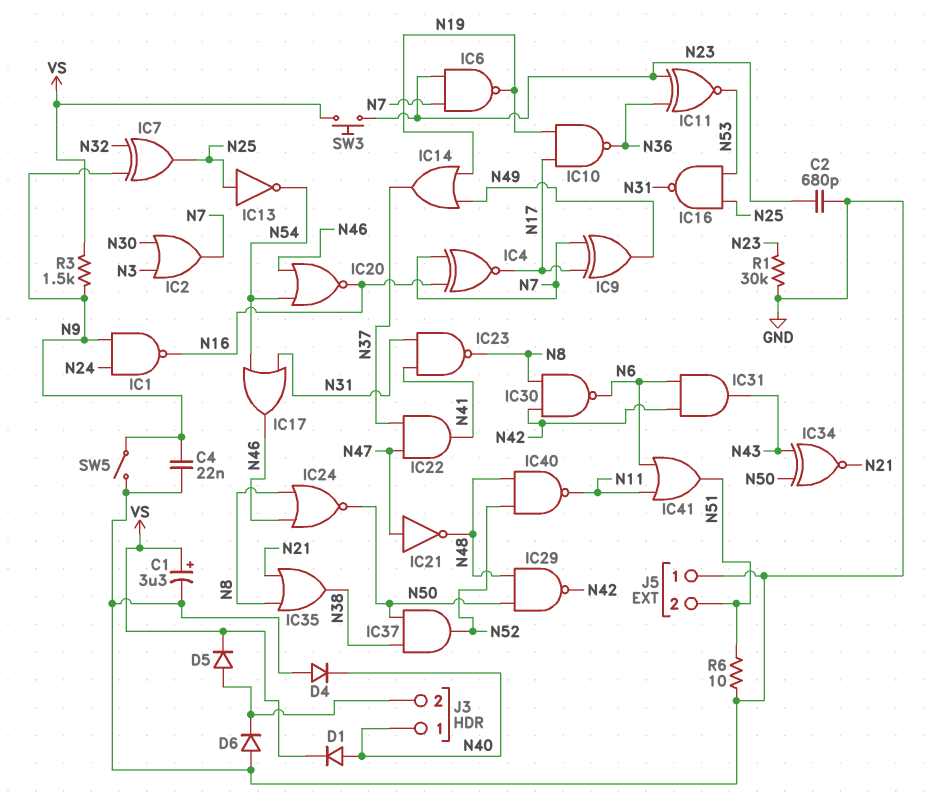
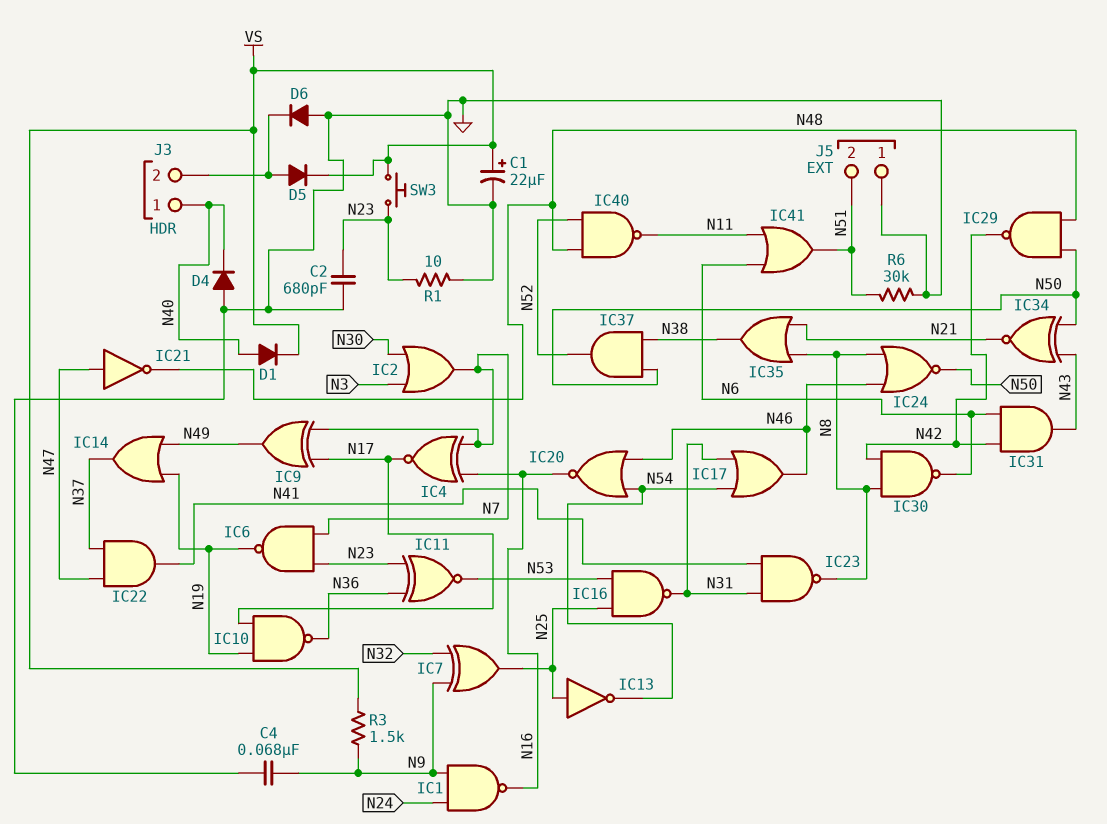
C1: 3.3uF (plus VS, minus GND) -> 22uF (plus VS, minus GND)
C4: 22nF (GND, N9) -> 68nF (GND, N9)
R1: 30k (GND, N23) -> 10 (GND, N23)
R6: 10 (GND, N51) -> 30k (GND, N51)
SW5: switch (GND, N9) -> none

